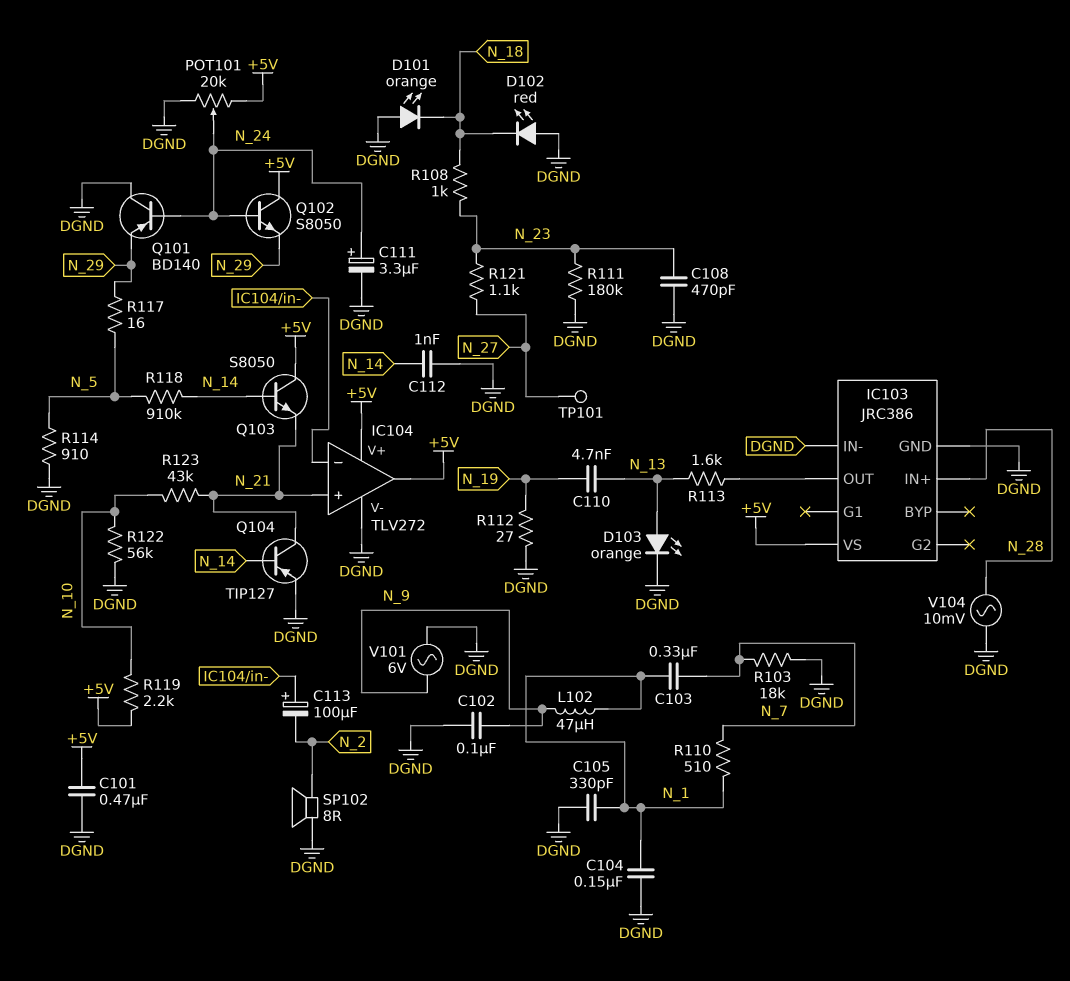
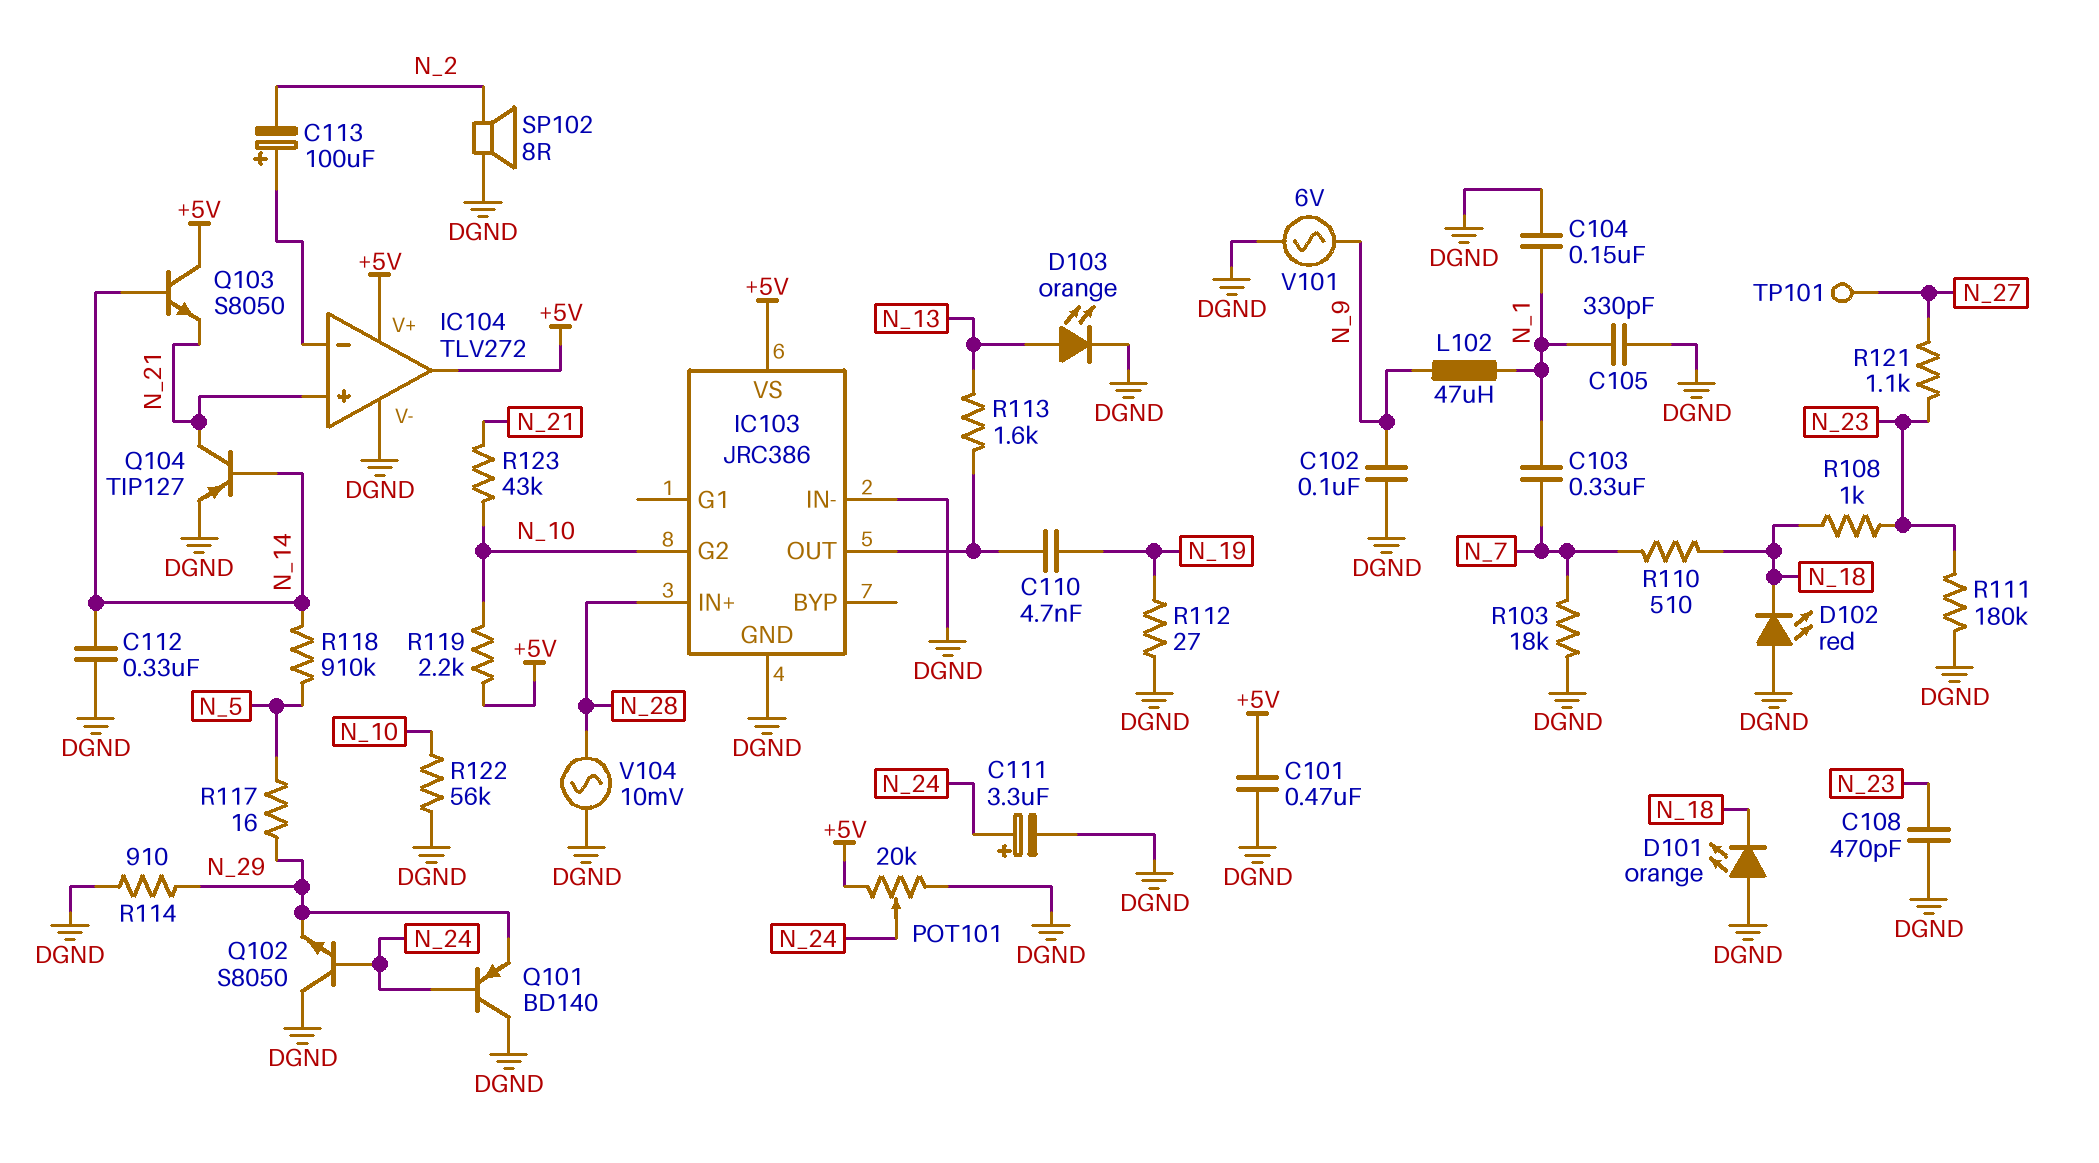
C110: 4.7nF (N_13, N_19) -> 4.7nF (IC103/OUT, N_19)
C112: 1nF (DGND, N_14) -> 330nF (DGND, N_14)
IC103 pin G2: none -> N_10
Q102: NPN S8050 (B N_24, C +5V, E N_29) -> NPN S8050 (B N_24, C DGND, E N_29)
R110: 510 (N_1, N_7) -> 510 (N_7, N_18)
R114: 910 (DGND, N_5) -> 910 (DGND, N_29)

